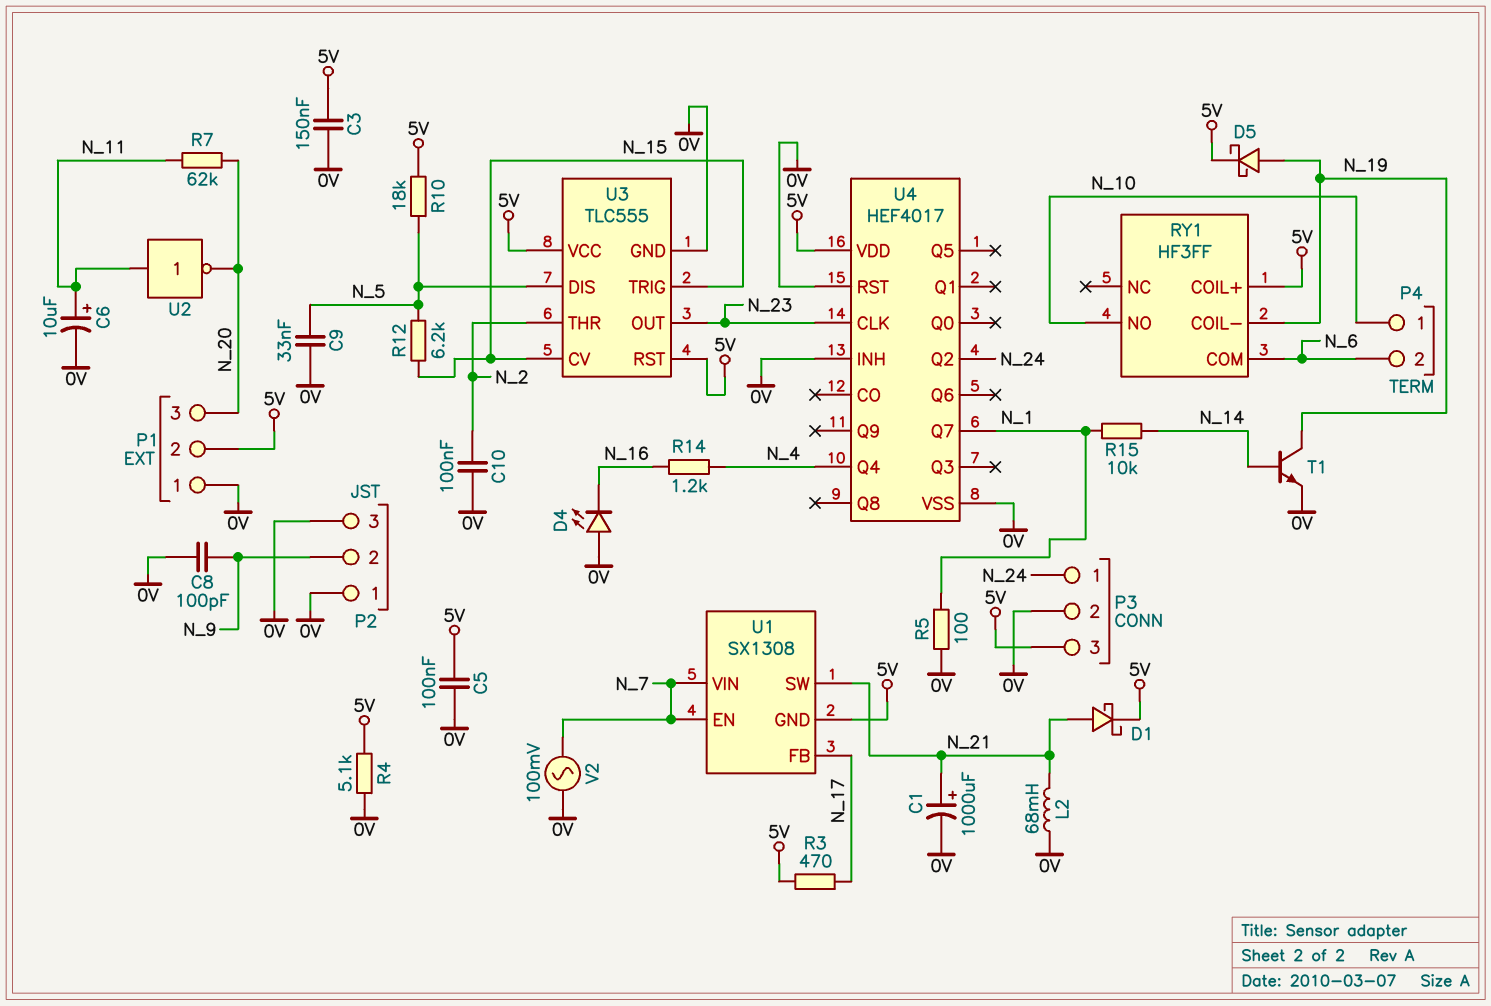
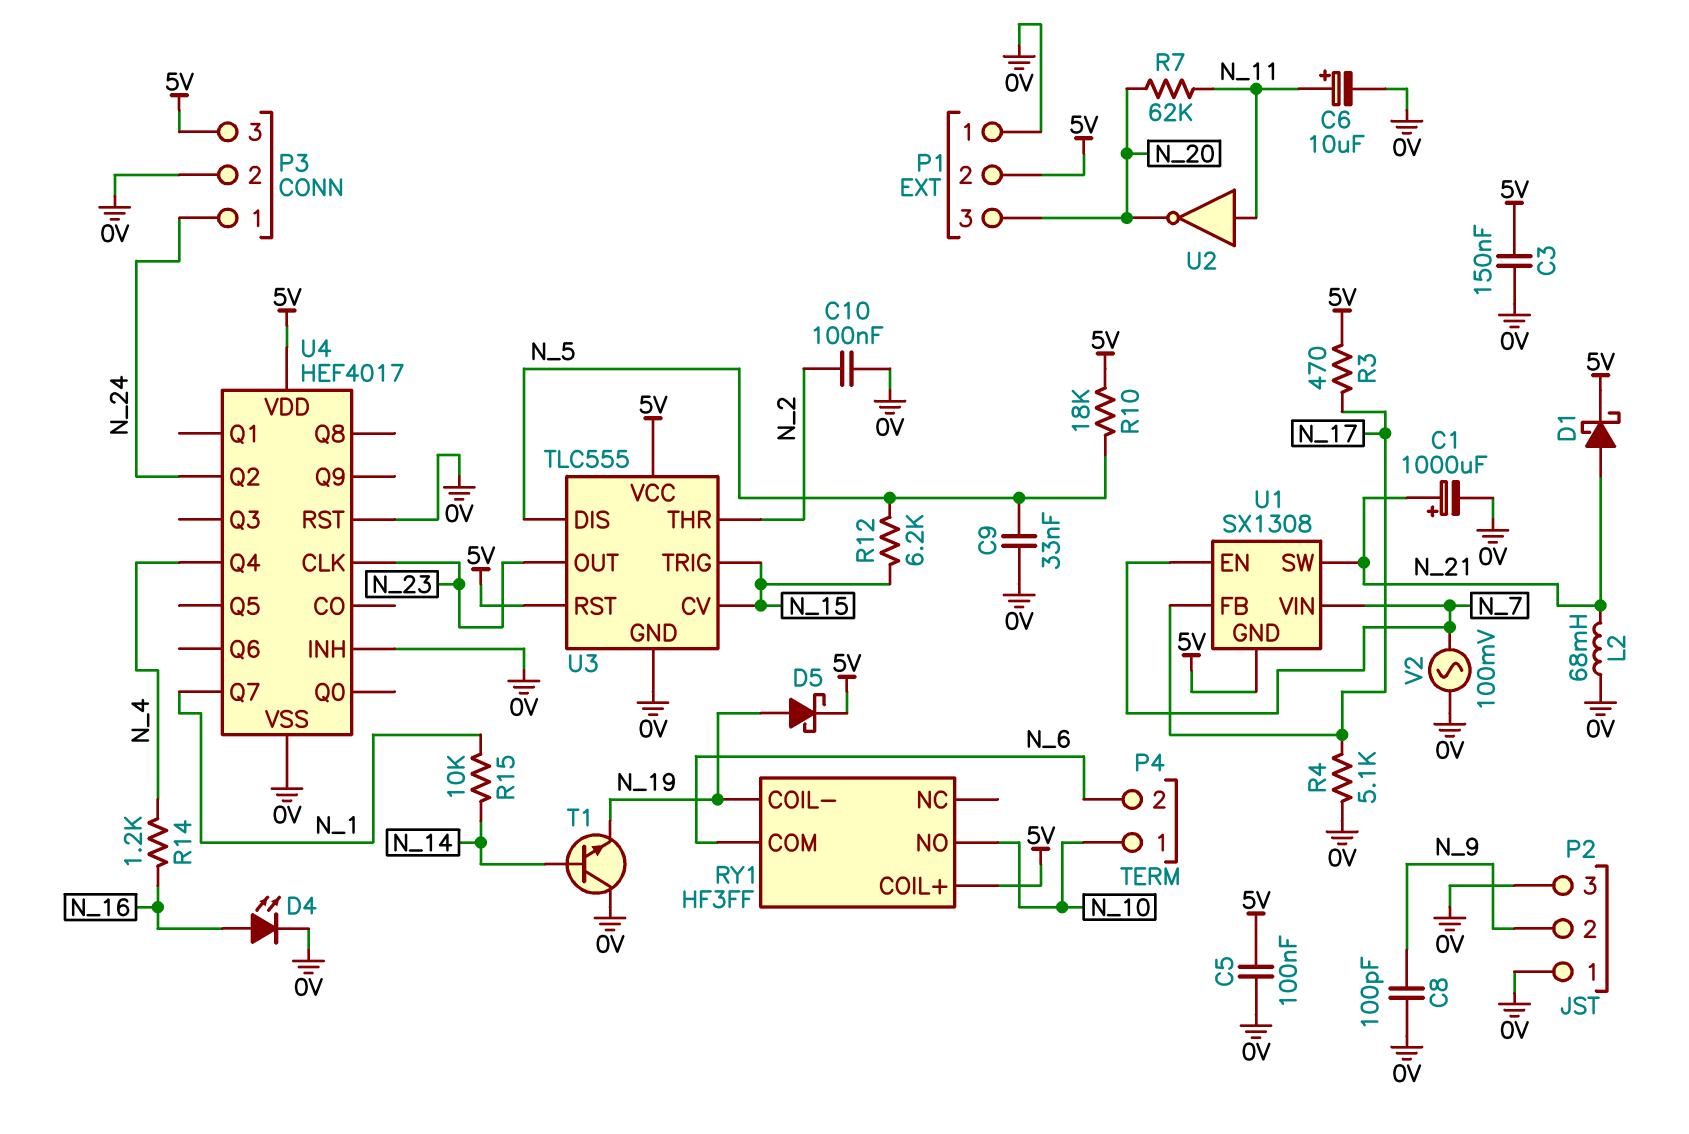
D4: LED (A 0V, K N_16) -> LED (A N_16, K 0V)
R4: 5.1k (0V, 5V) -> 5.1k (0V, N_17)
R5: 100 (0V, N_1) -> none
T1: NPN (B N_14, C N_19, E 0V) -> NPN (B N_14, C 0V, E N_19)

